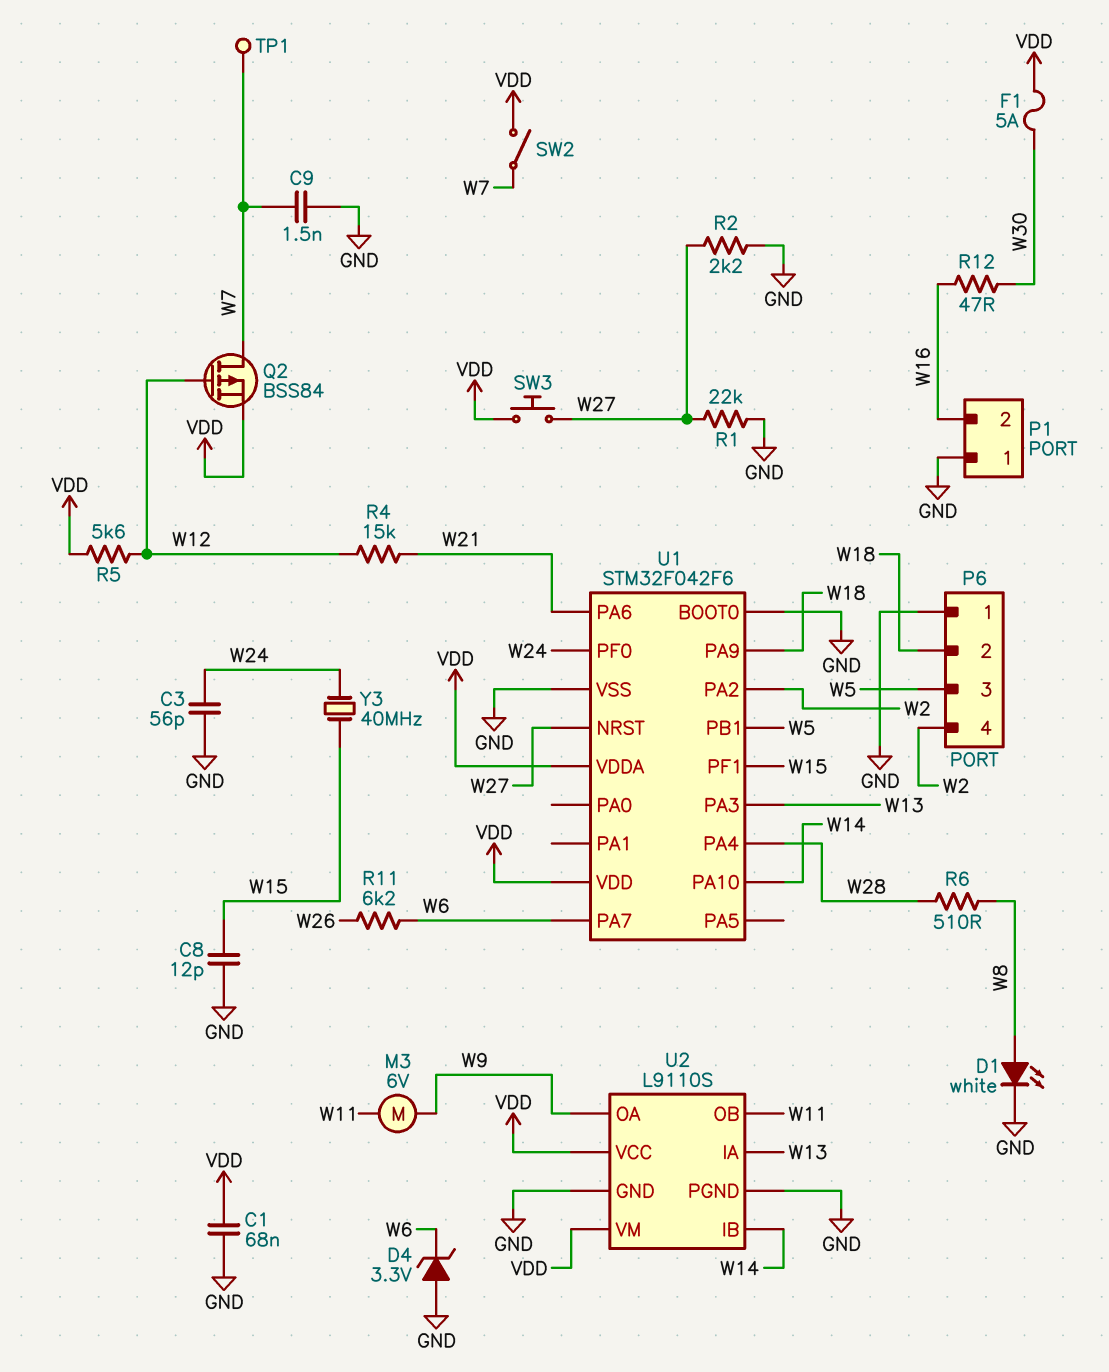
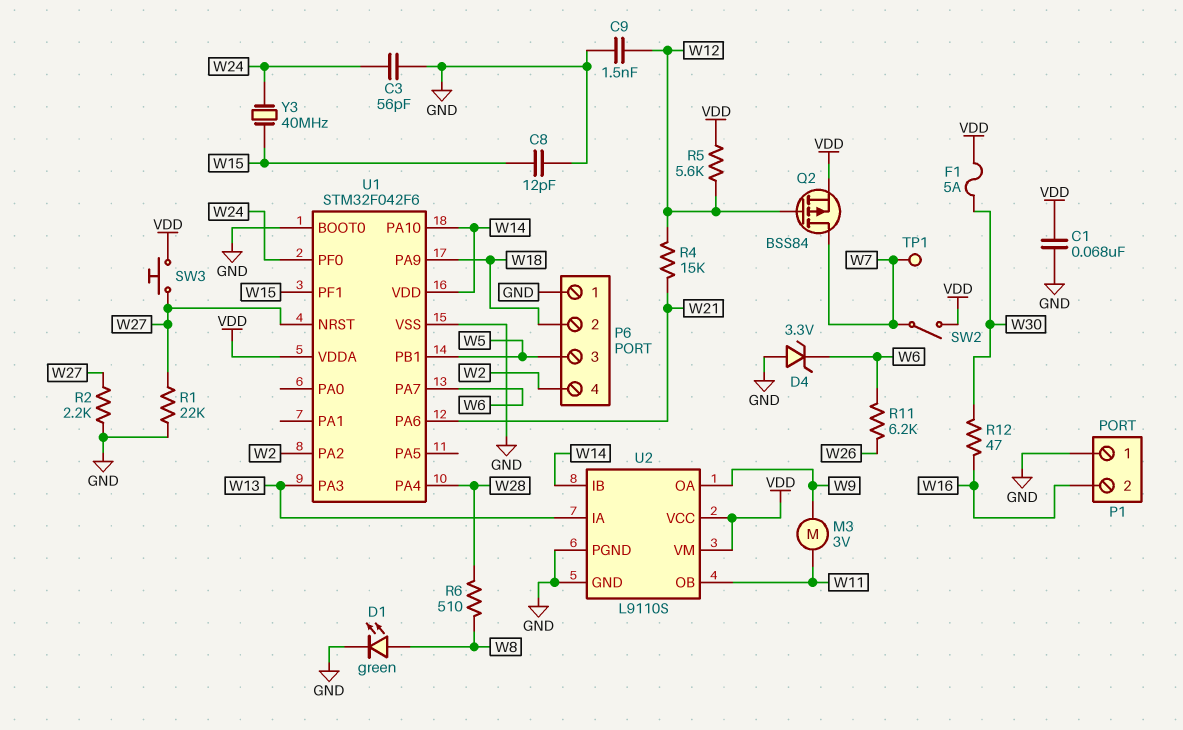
C9: 1.5nF (GND, W7) -> 1.5nF (GND, W12)
D1: LED white (A W8, K GND) -> LED green (A W8, K GND)
M3: motor 6V (W9, W11) -> motor 3V (W9, W11)
U1 pin VDD: VDD -> W14

